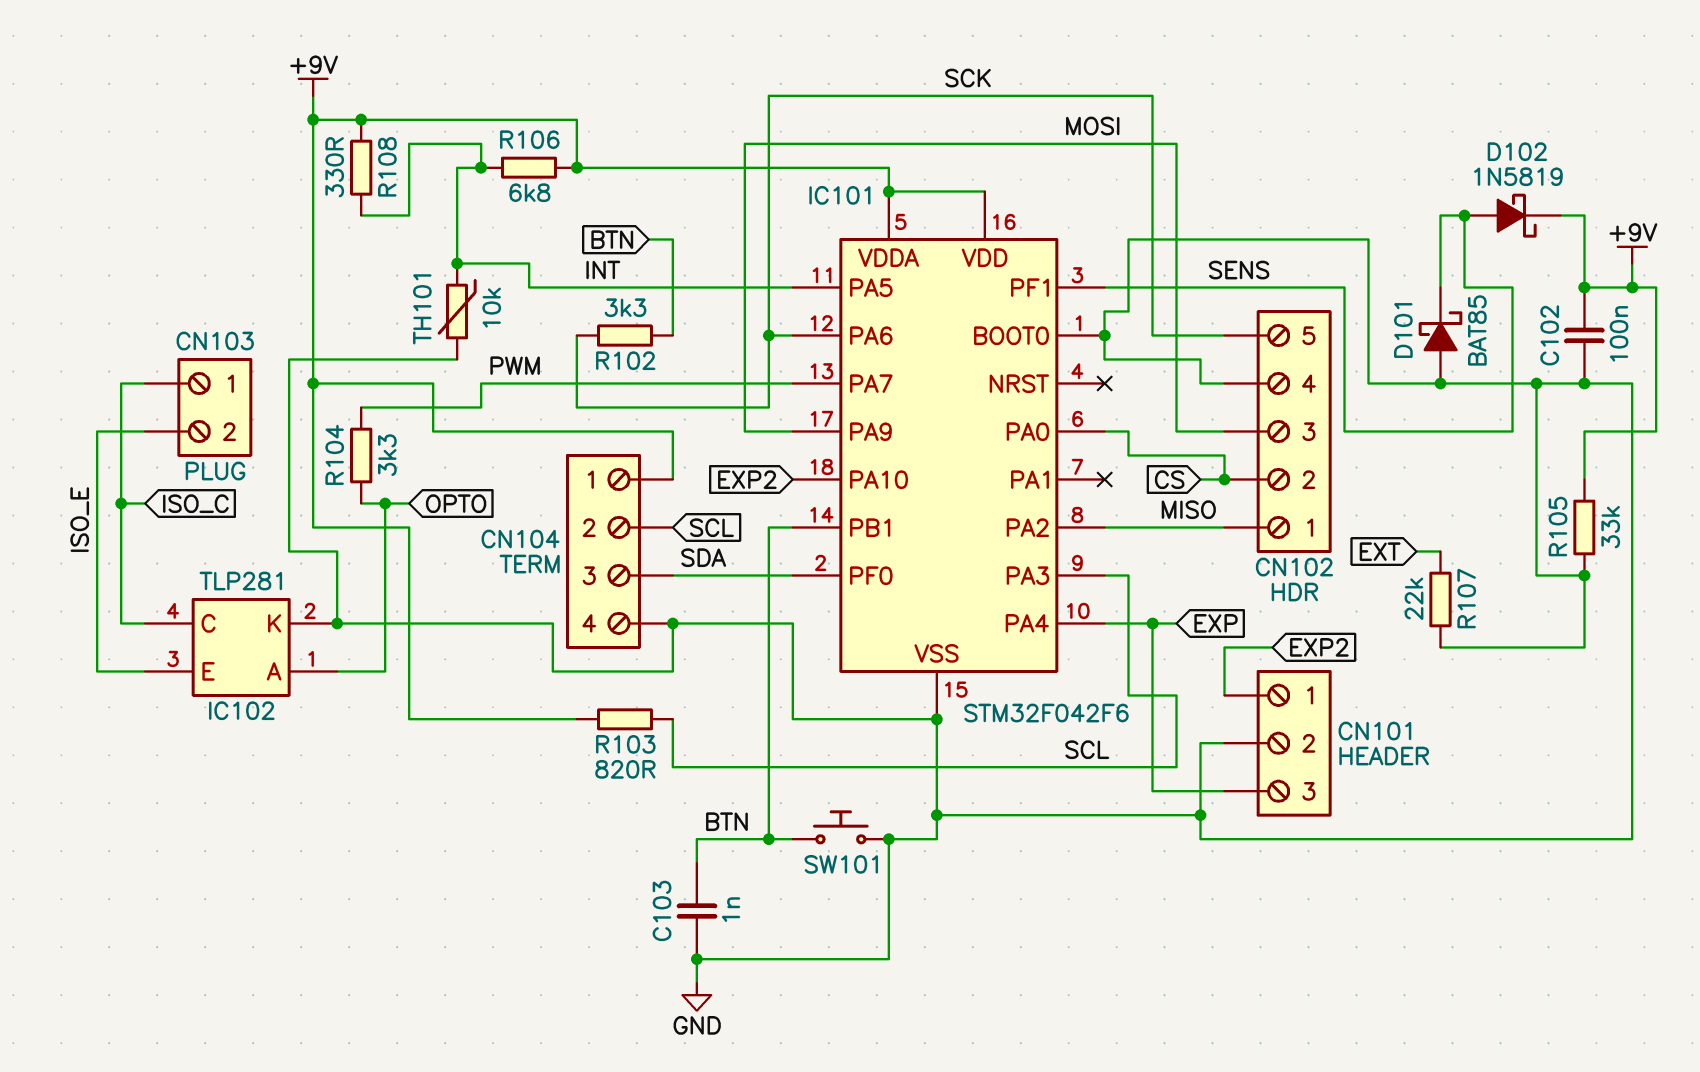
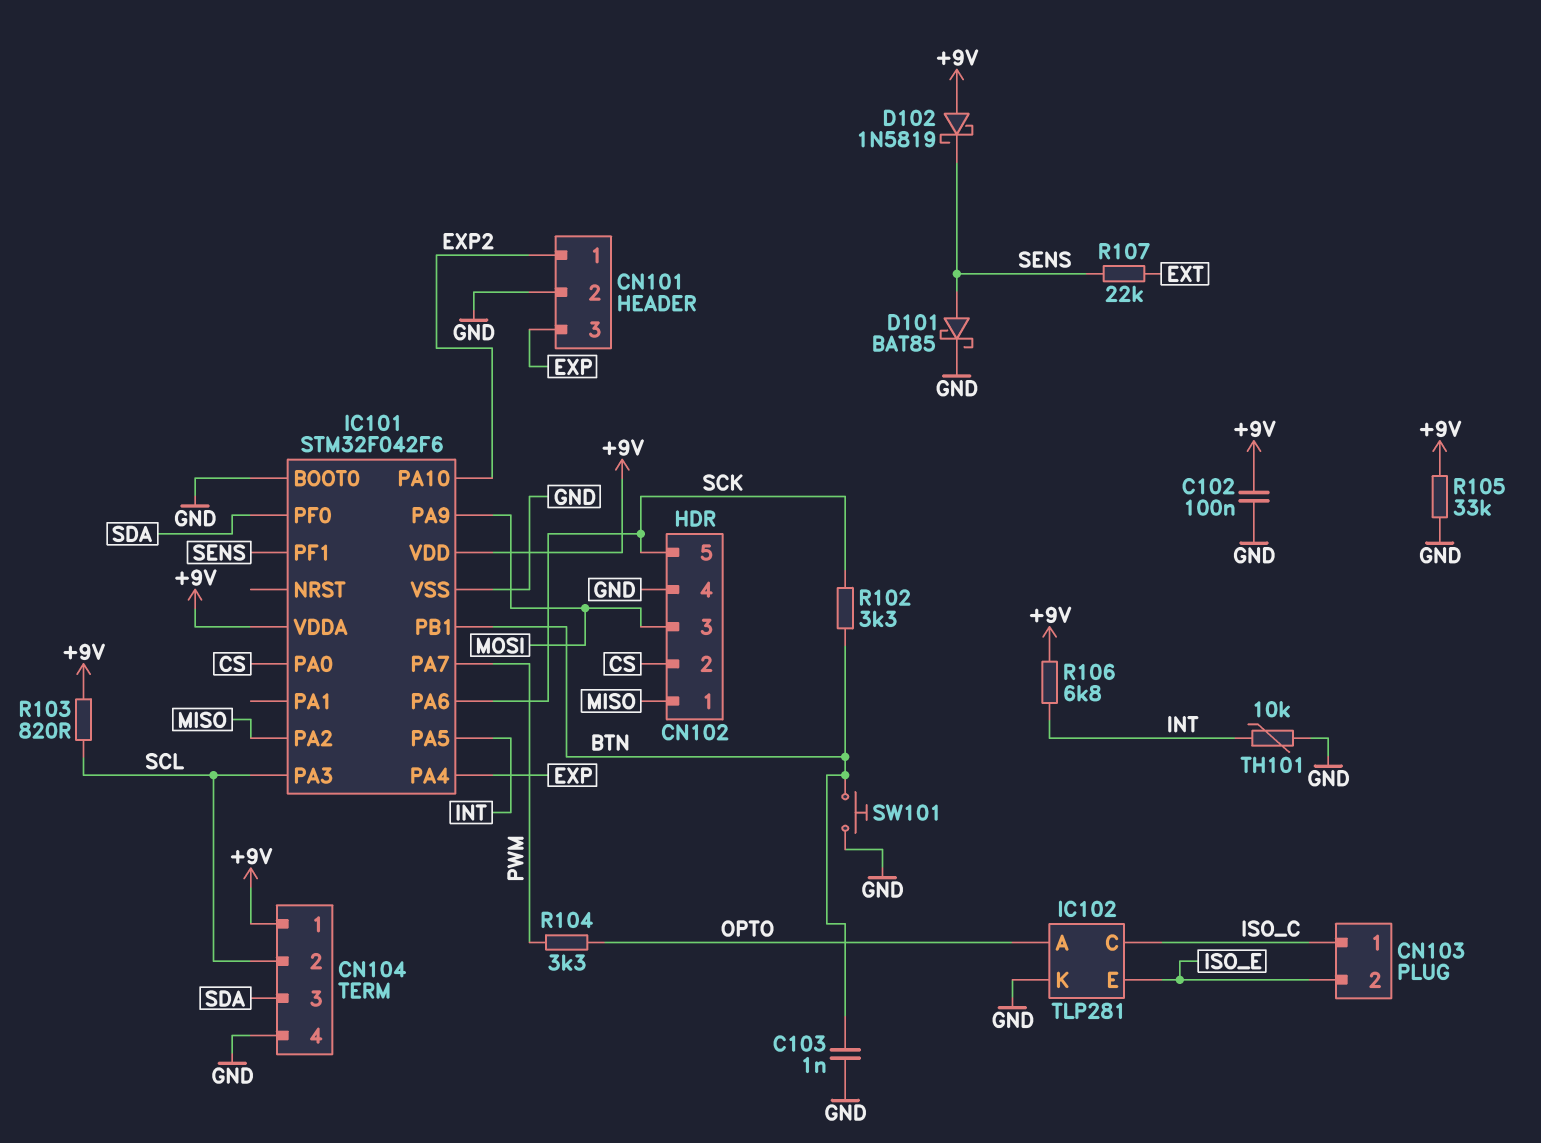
D101: schottky BAT85 (A GND, K SENS) -> schottky BAT85 (A SENS, K GND)
D102: schottky 1N5819 (A SENS, K +9V) -> schottky 1N5819 (A +9V, K SENS)
R107: 22k (EXT, GND) -> 22k (EXT, SENS)
R108: 330 (+9V, INT) -> none

